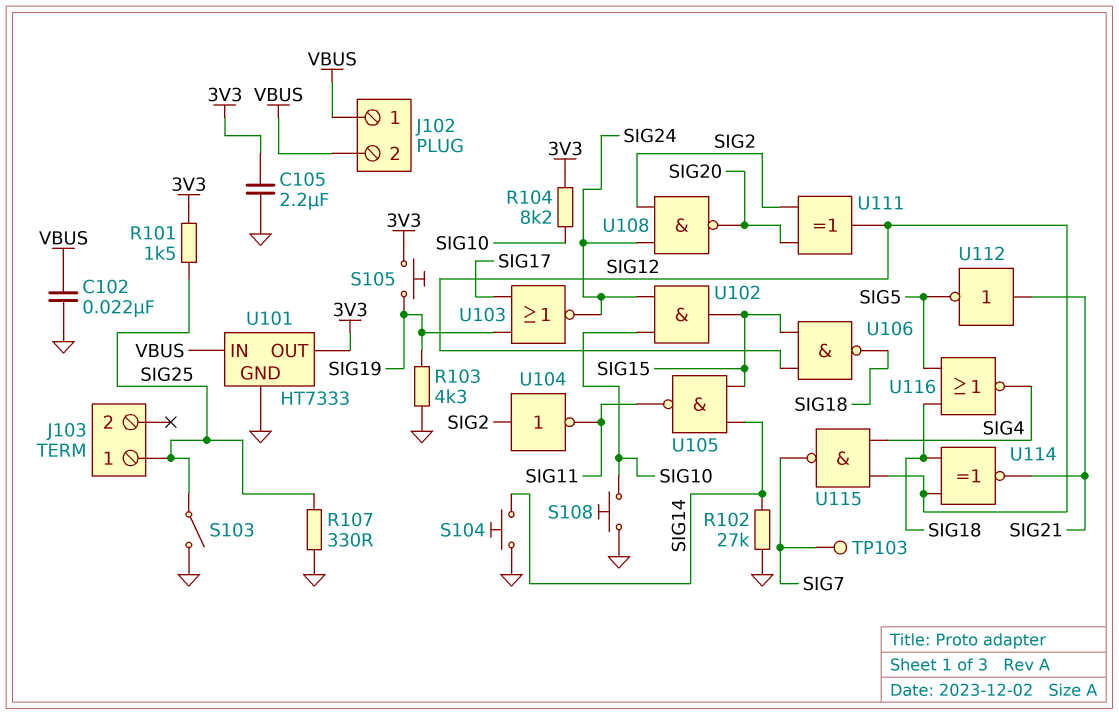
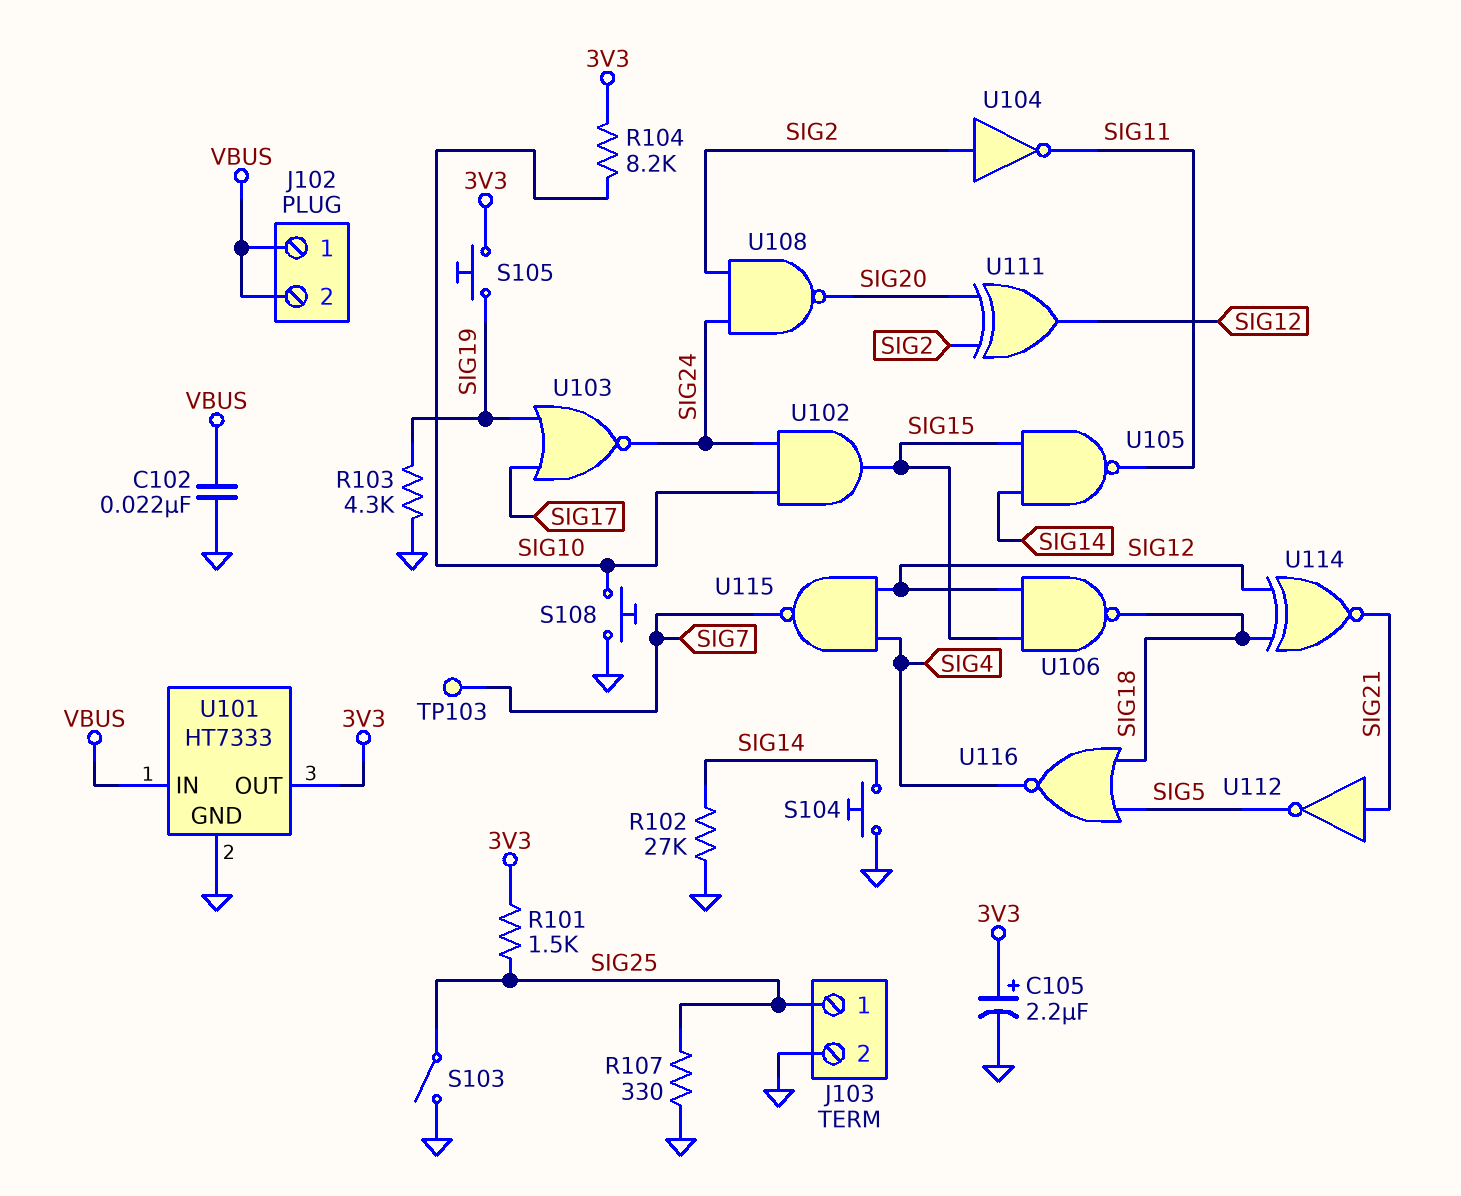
C105: 2.2uF (3V3, GND) -> 2.2uF (plus 3V3, minus GND)
J103 pin 2: none -> GND

